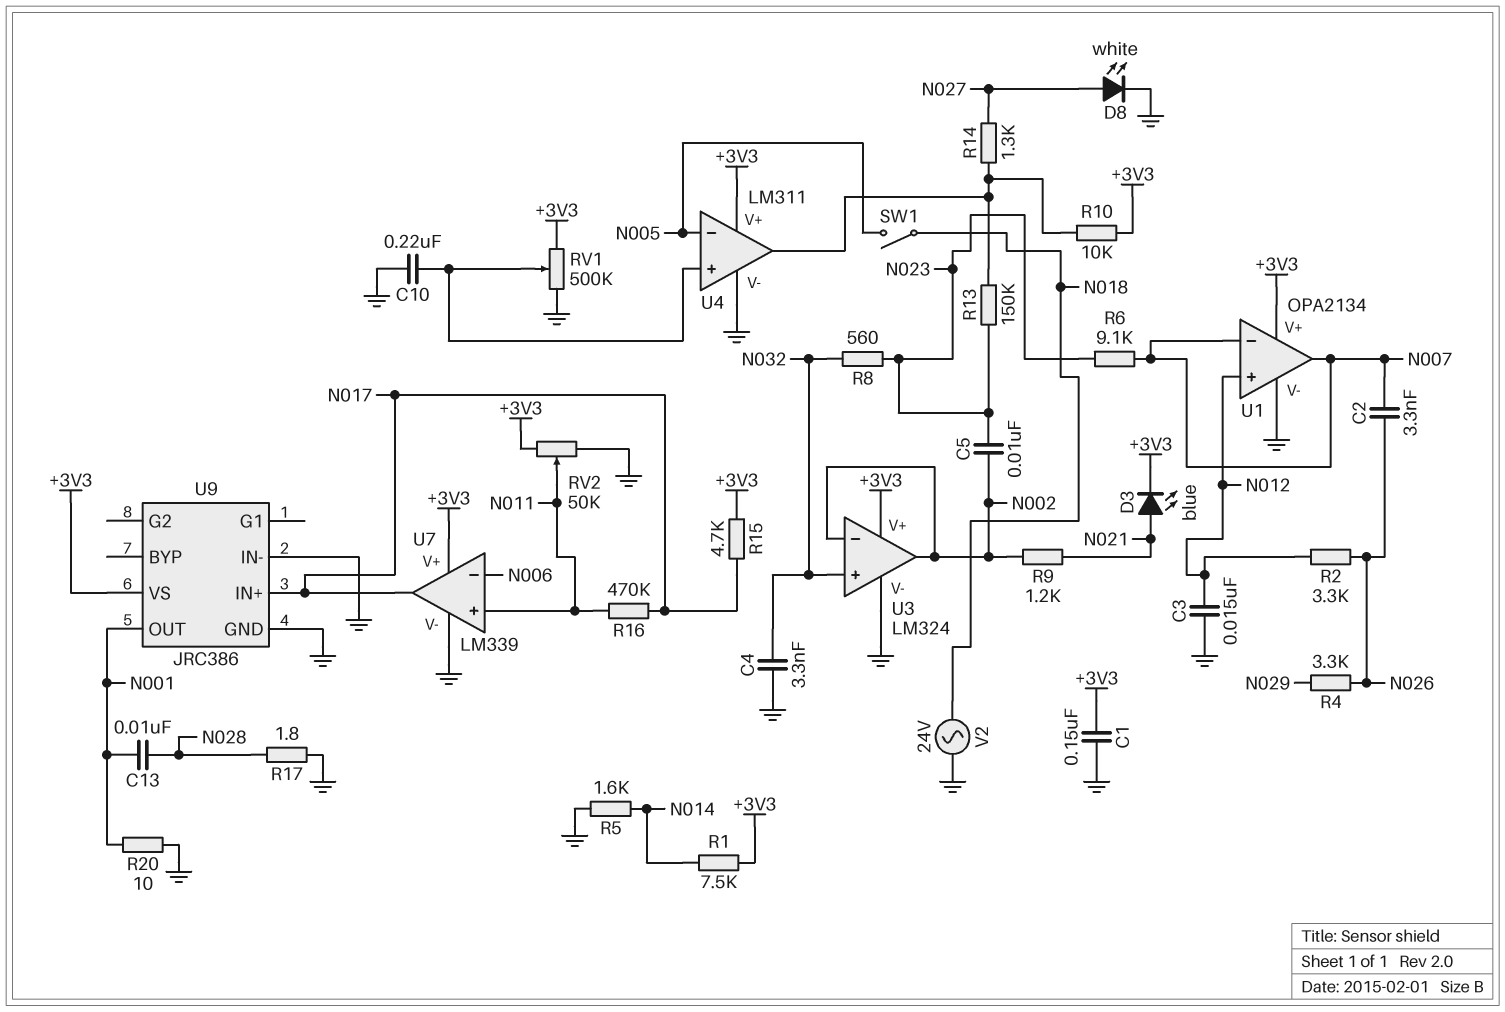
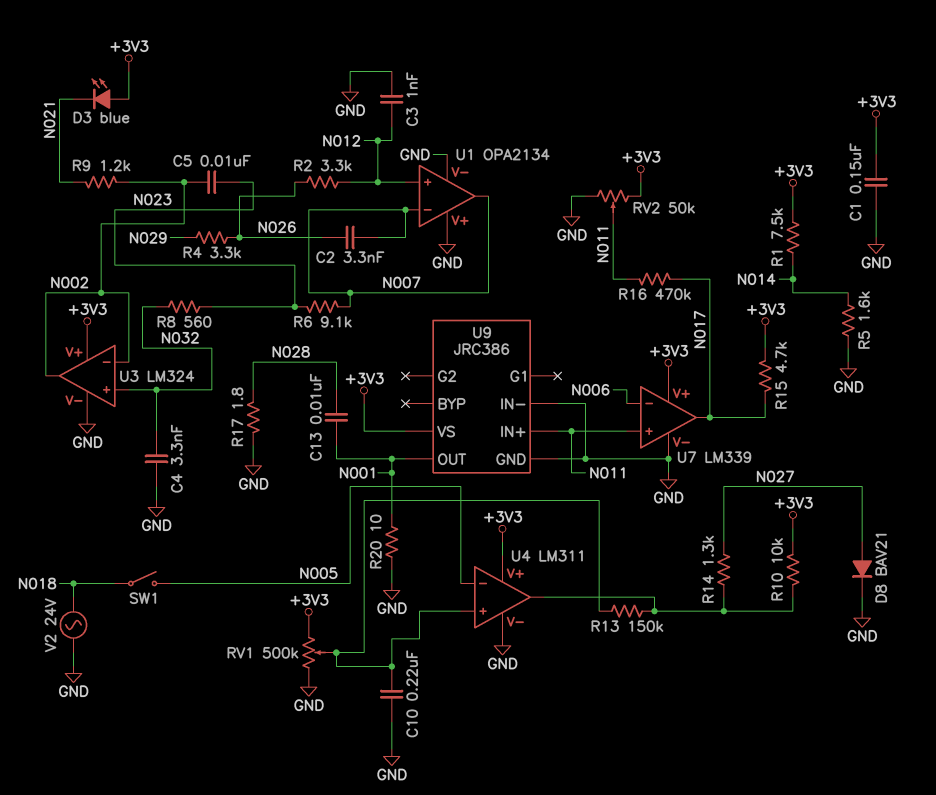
C3: 15nF (GND, N012) -> 1nF (GND, N012)
D3: LED blue (A N021, K +3V3) -> LED blue (A +3V3, K N021)
D8: LED white (A N027, K GND) -> diode BAV21 (A N027, K GND)
R13: 150k (N023, U4/out) -> 150k (U4/in+, U4/out)
U1 pin V+: +3V3 -> GND
U9 pin IN+: N017 -> N011

